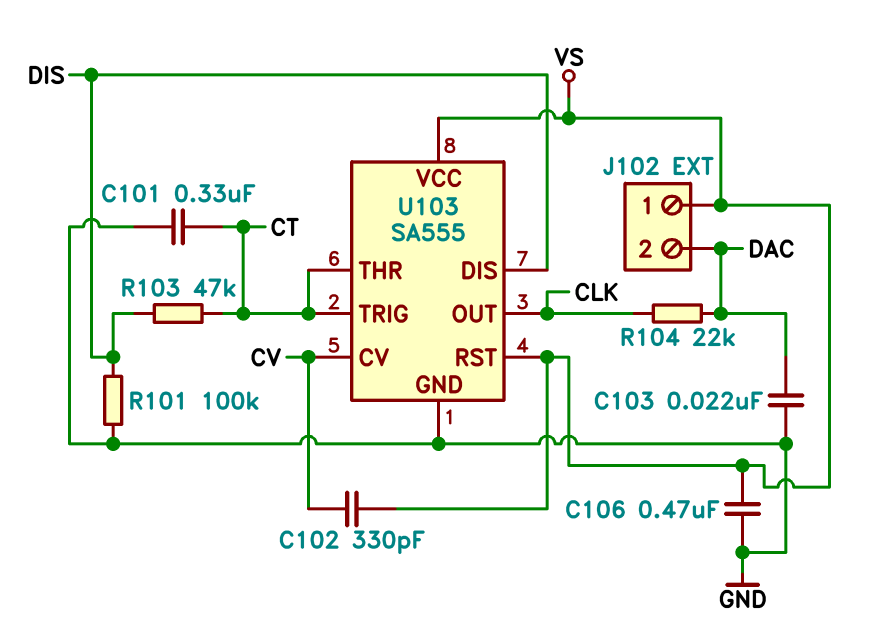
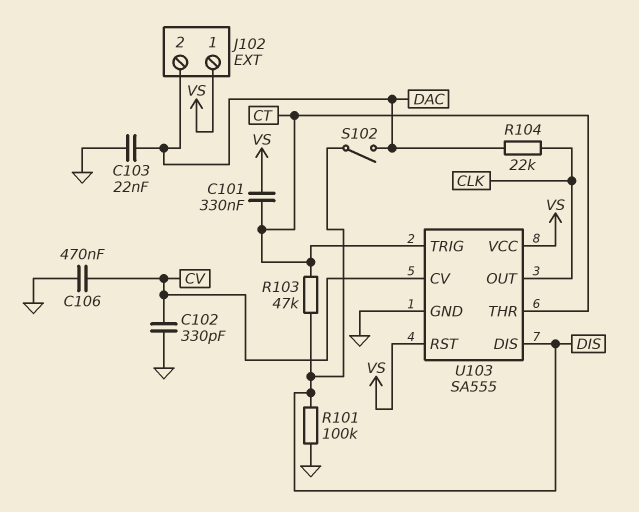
C101: 330nF (CT, GND) -> 330nF (CT, VS)
C102: 330pF (CV, VS) -> 330pF (CV, GND)
C106: 470nF (GND, VS) -> 470nF (CV, GND)
S102: none -> switch (DAC, DIS)

